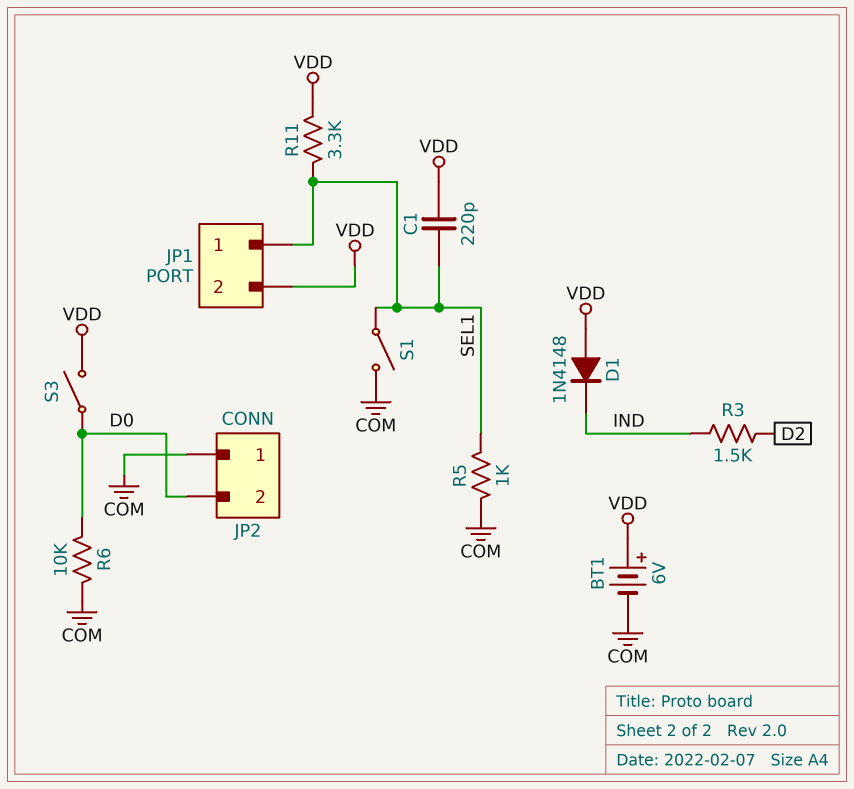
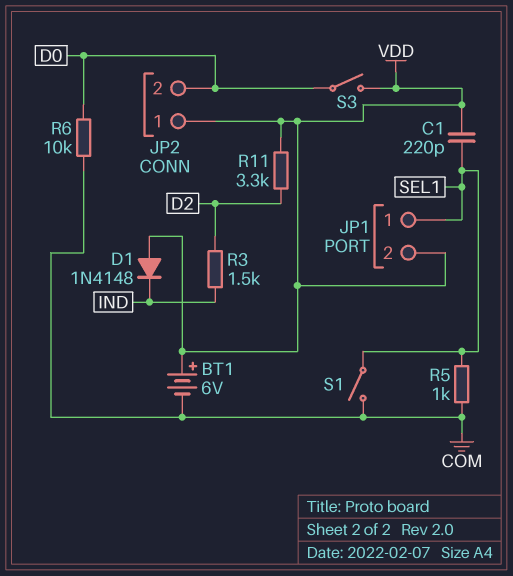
JP2 pin 1: COM -> VDD
R11: 3.3k (SEL1, VDD) -> 3.3k (D2, VDD)

